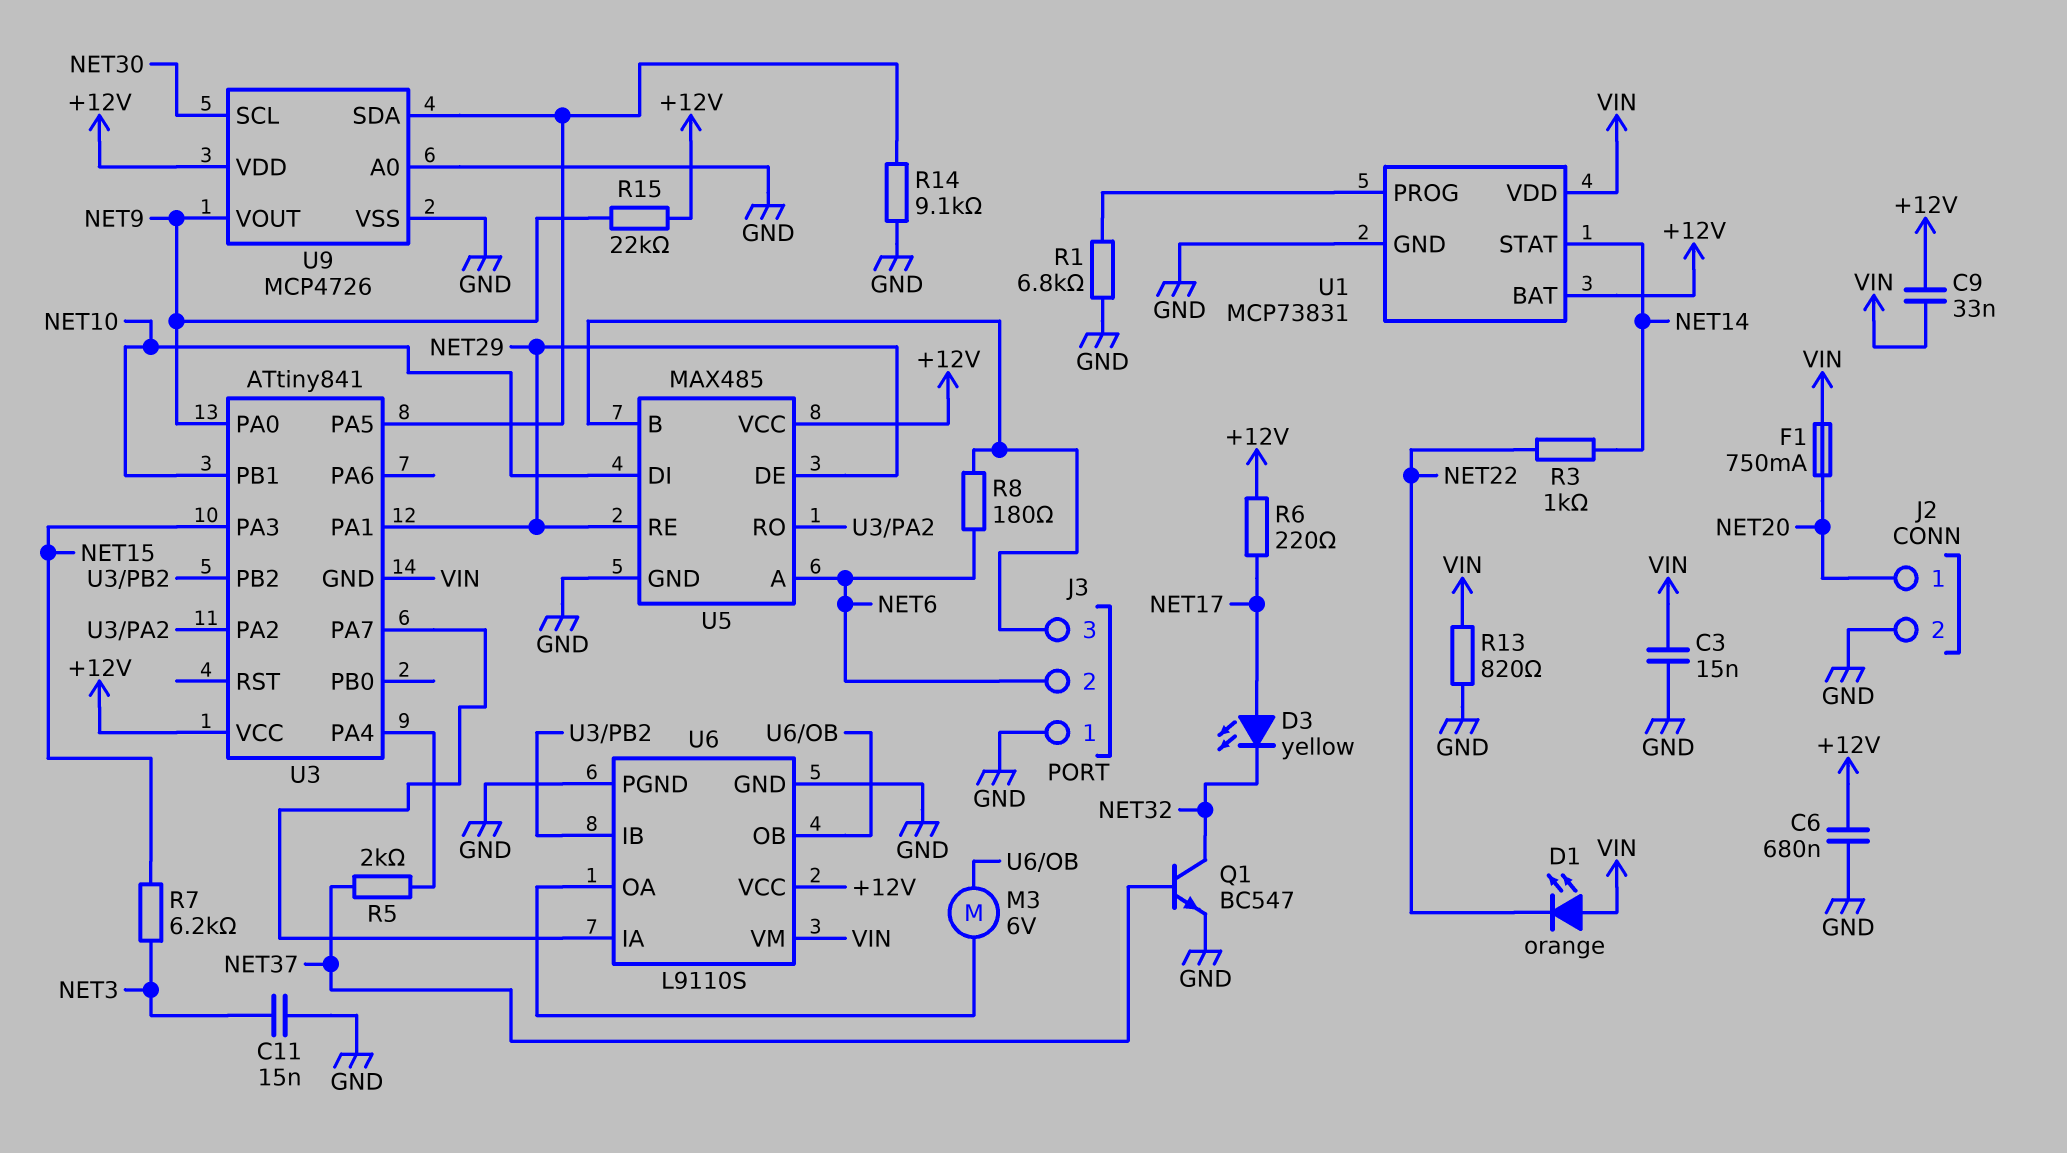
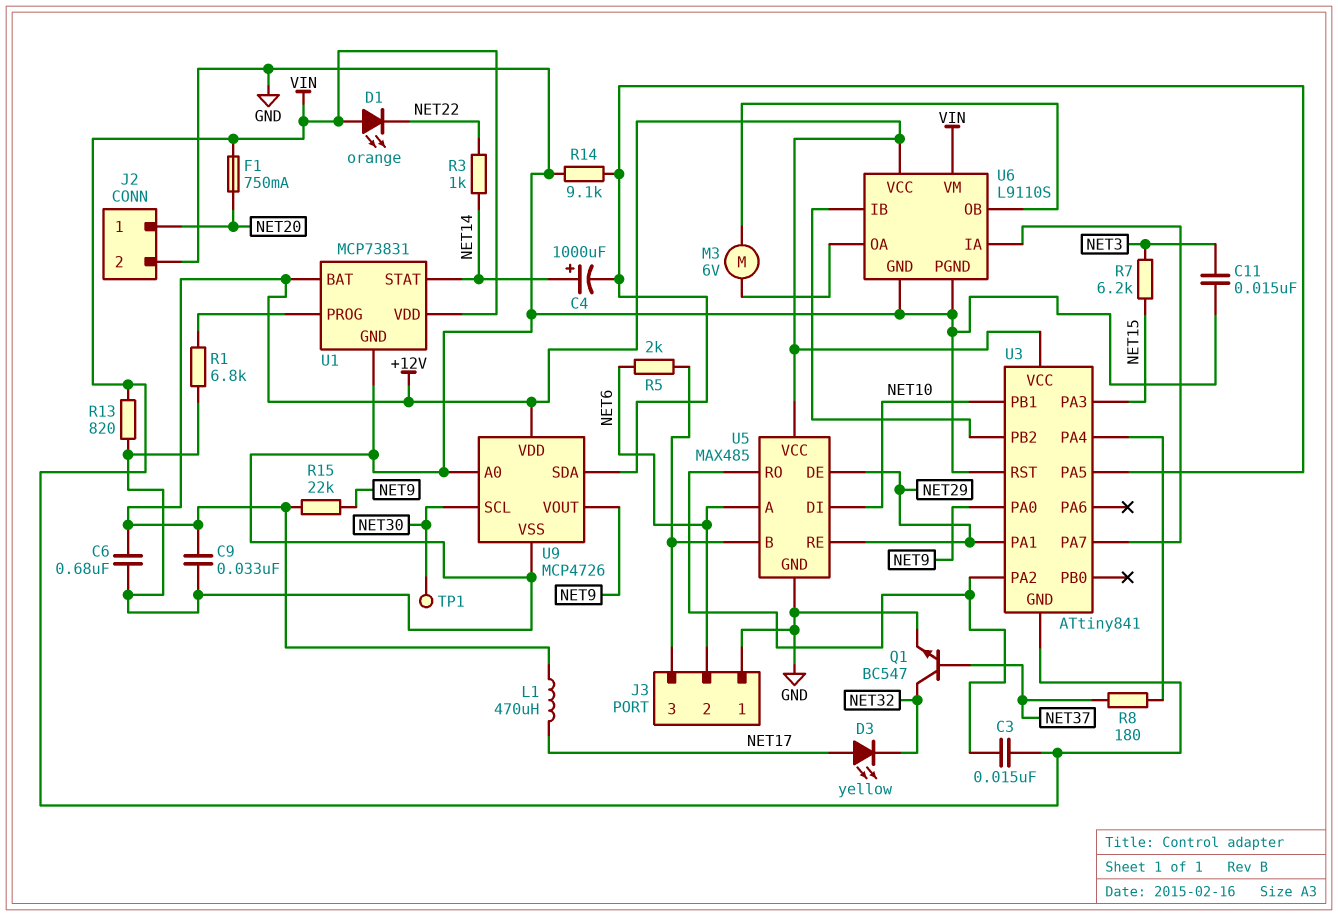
C3: 15nF (GND, VIN) -> 15nF (U3/PA2, VIN)
C4: none -> 1000uF (plus NET14, minus U3/PA5)
C9: 33nF (+12V, VIN) -> 33nF (+12V, GND)
L1: none -> 470uH (+12V, NET17)
R5: 2k (NET37, U3/PA4) -> 2k (J3/3, NET6)
R6: 220 (+12V, NET17) -> none
R8: 180 (J3/3, NET6) -> 180 (NET37, U3/PA4)
TP1: none -> test point (NET30)
U3 pin RST: none -> GND

